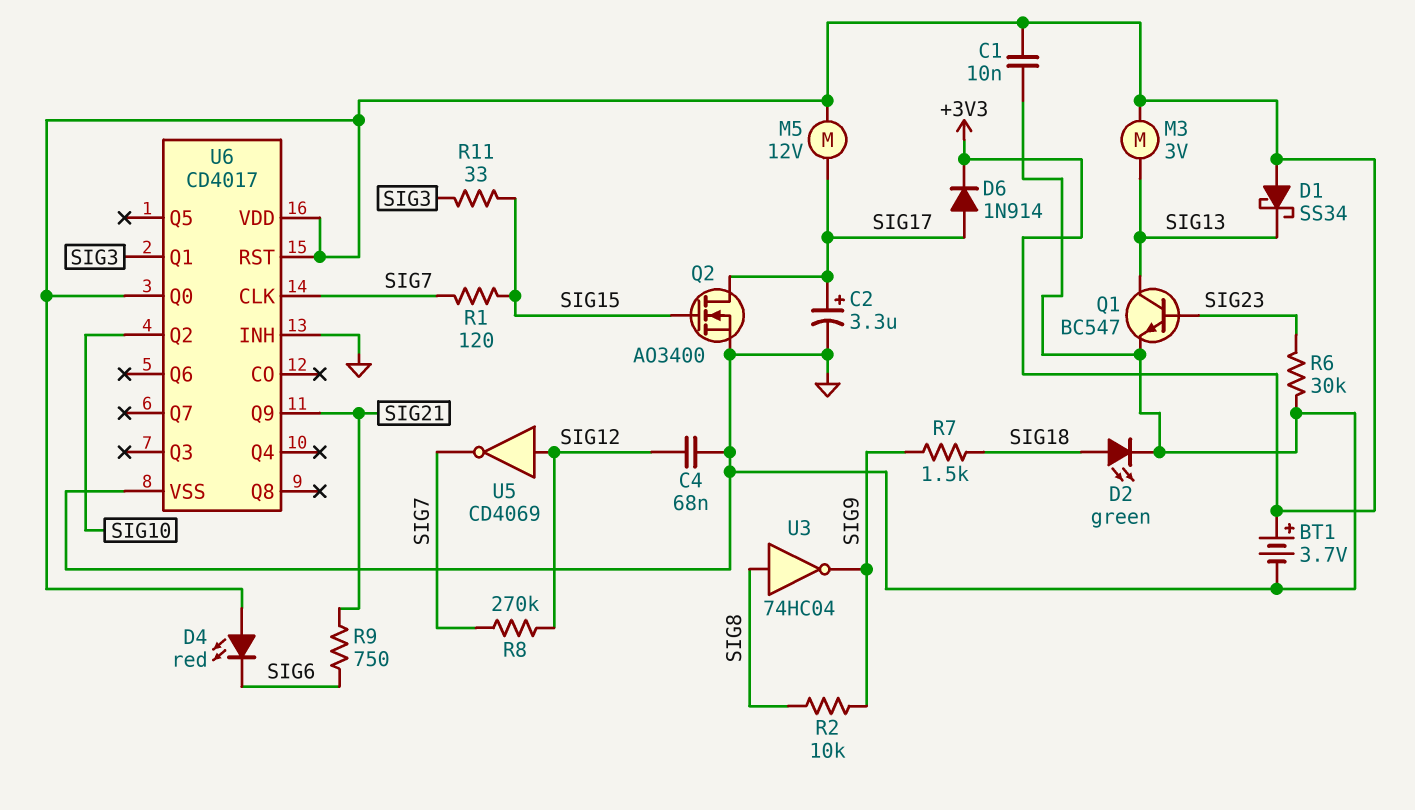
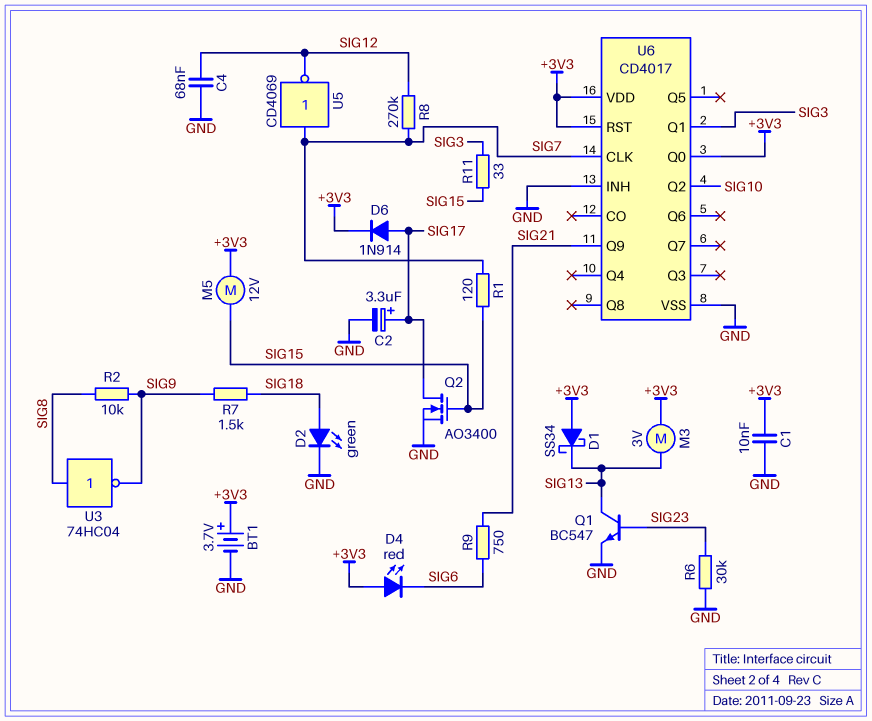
M5: motor 12V (+3V3, SIG17) -> motor 12V (+3V3, SIG15)
U5: NOT CD4069 (in SIG12, out SIG7) -> NOT CD4069 (in SIG7, out SIG12)

